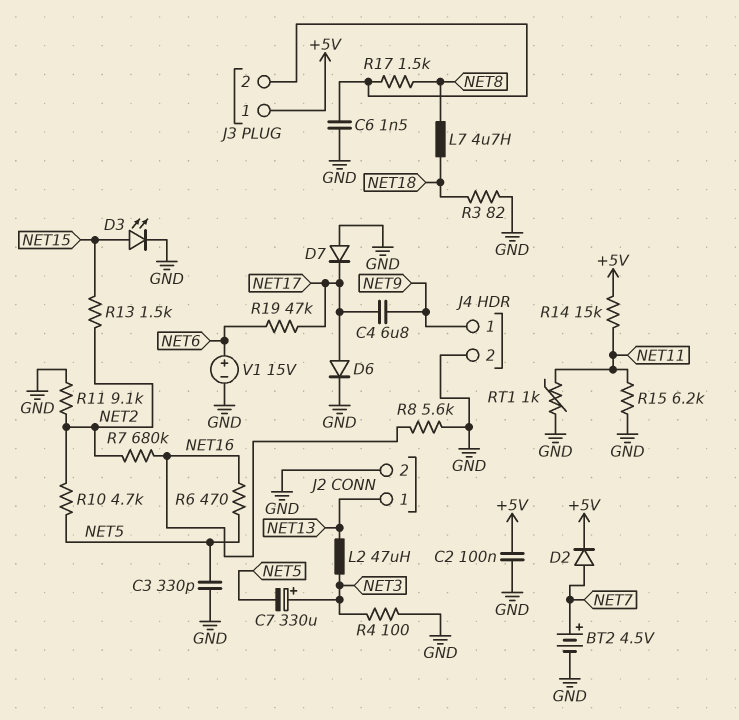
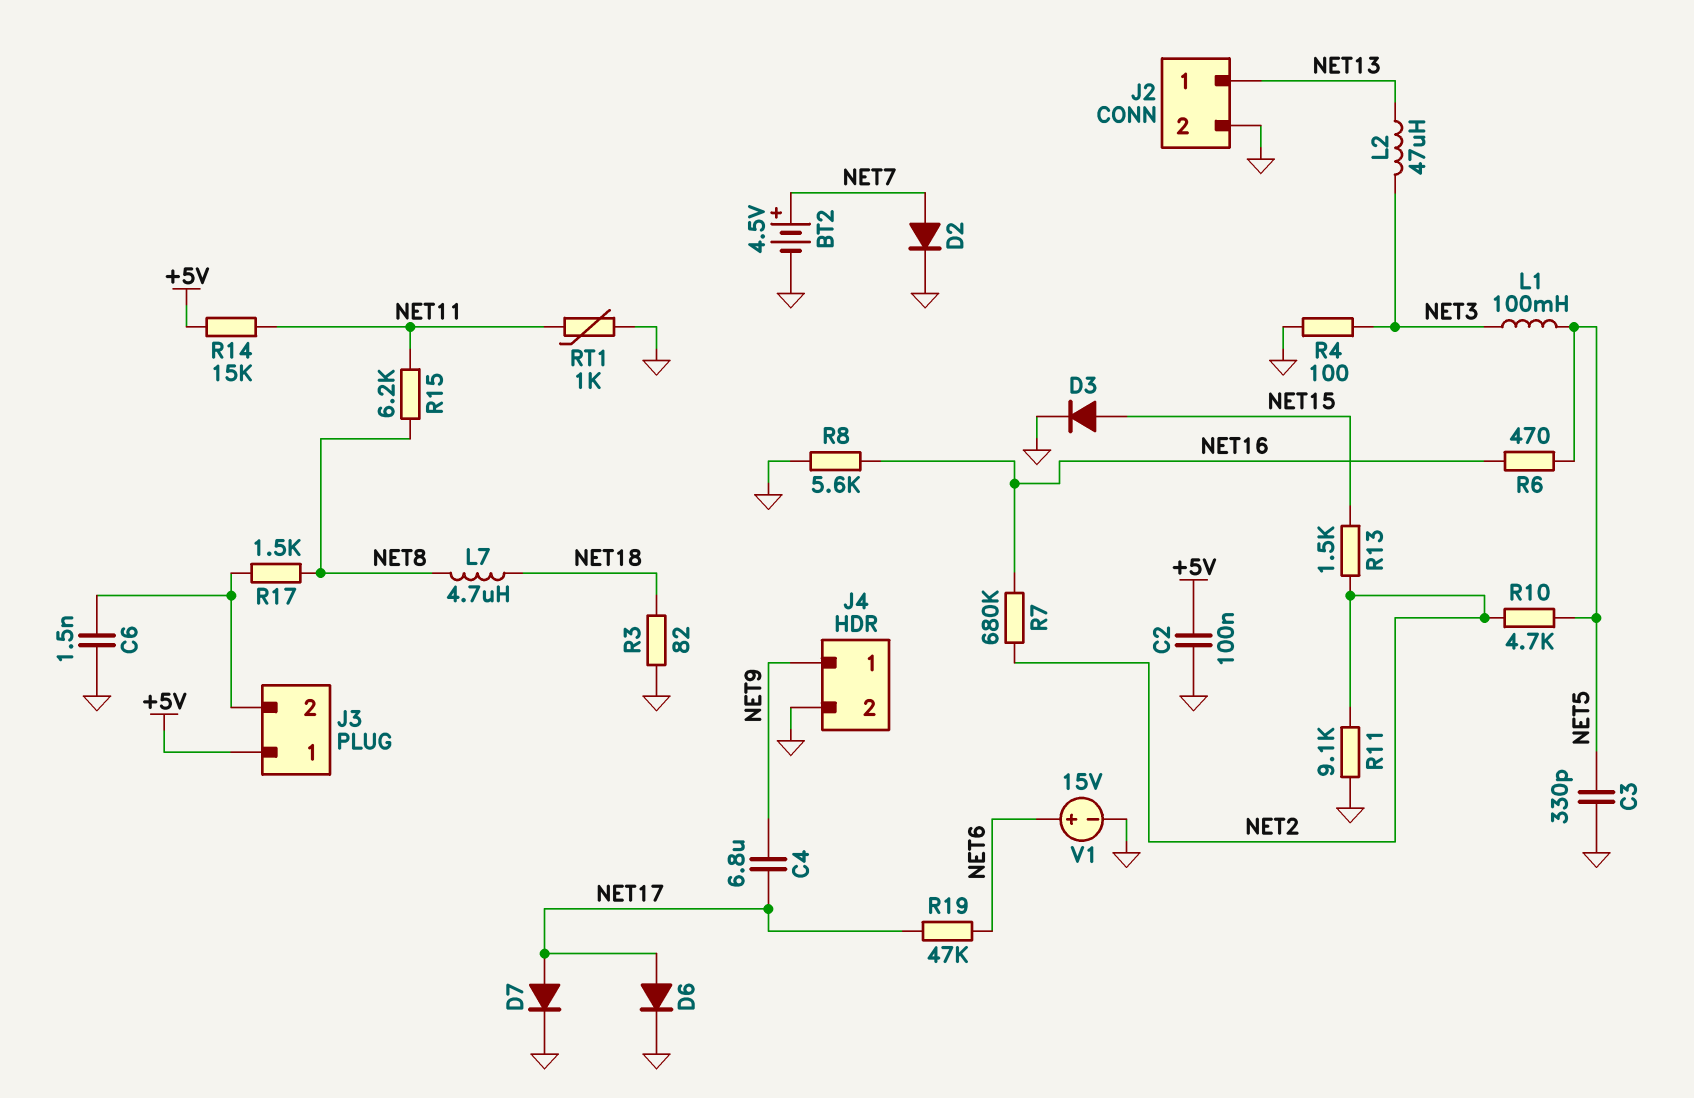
C7: 330uF (plus NET3, minus NET5) -> none
D2: diode (A NET7, K +5V) -> diode (A NET7, K GND)
D3: LED (A NET15, K GND) -> diode (A NET15, K GND)
D7: diode (A GND, K NET17) -> diode (A NET17, K GND)
L1: none -> 100mH (NET3, NET5)
R15: 6.2k (GND, NET11) -> 6.2k (NET8, NET11)

